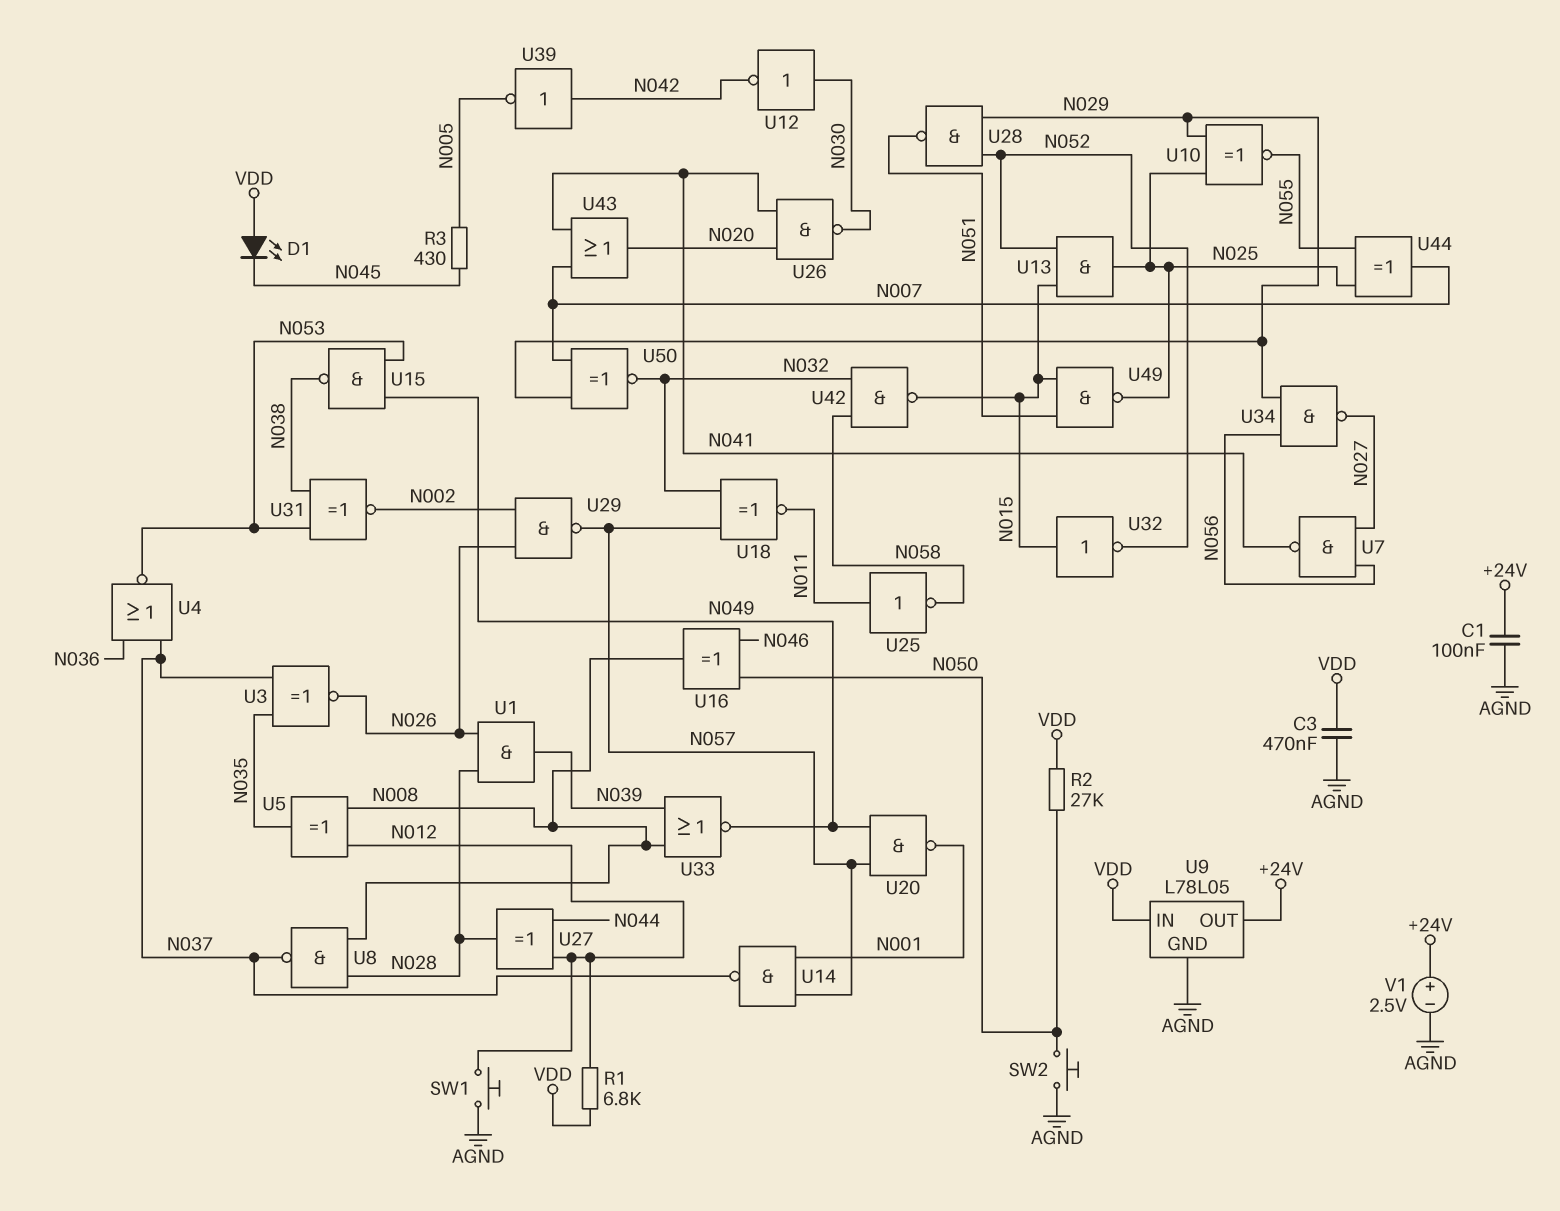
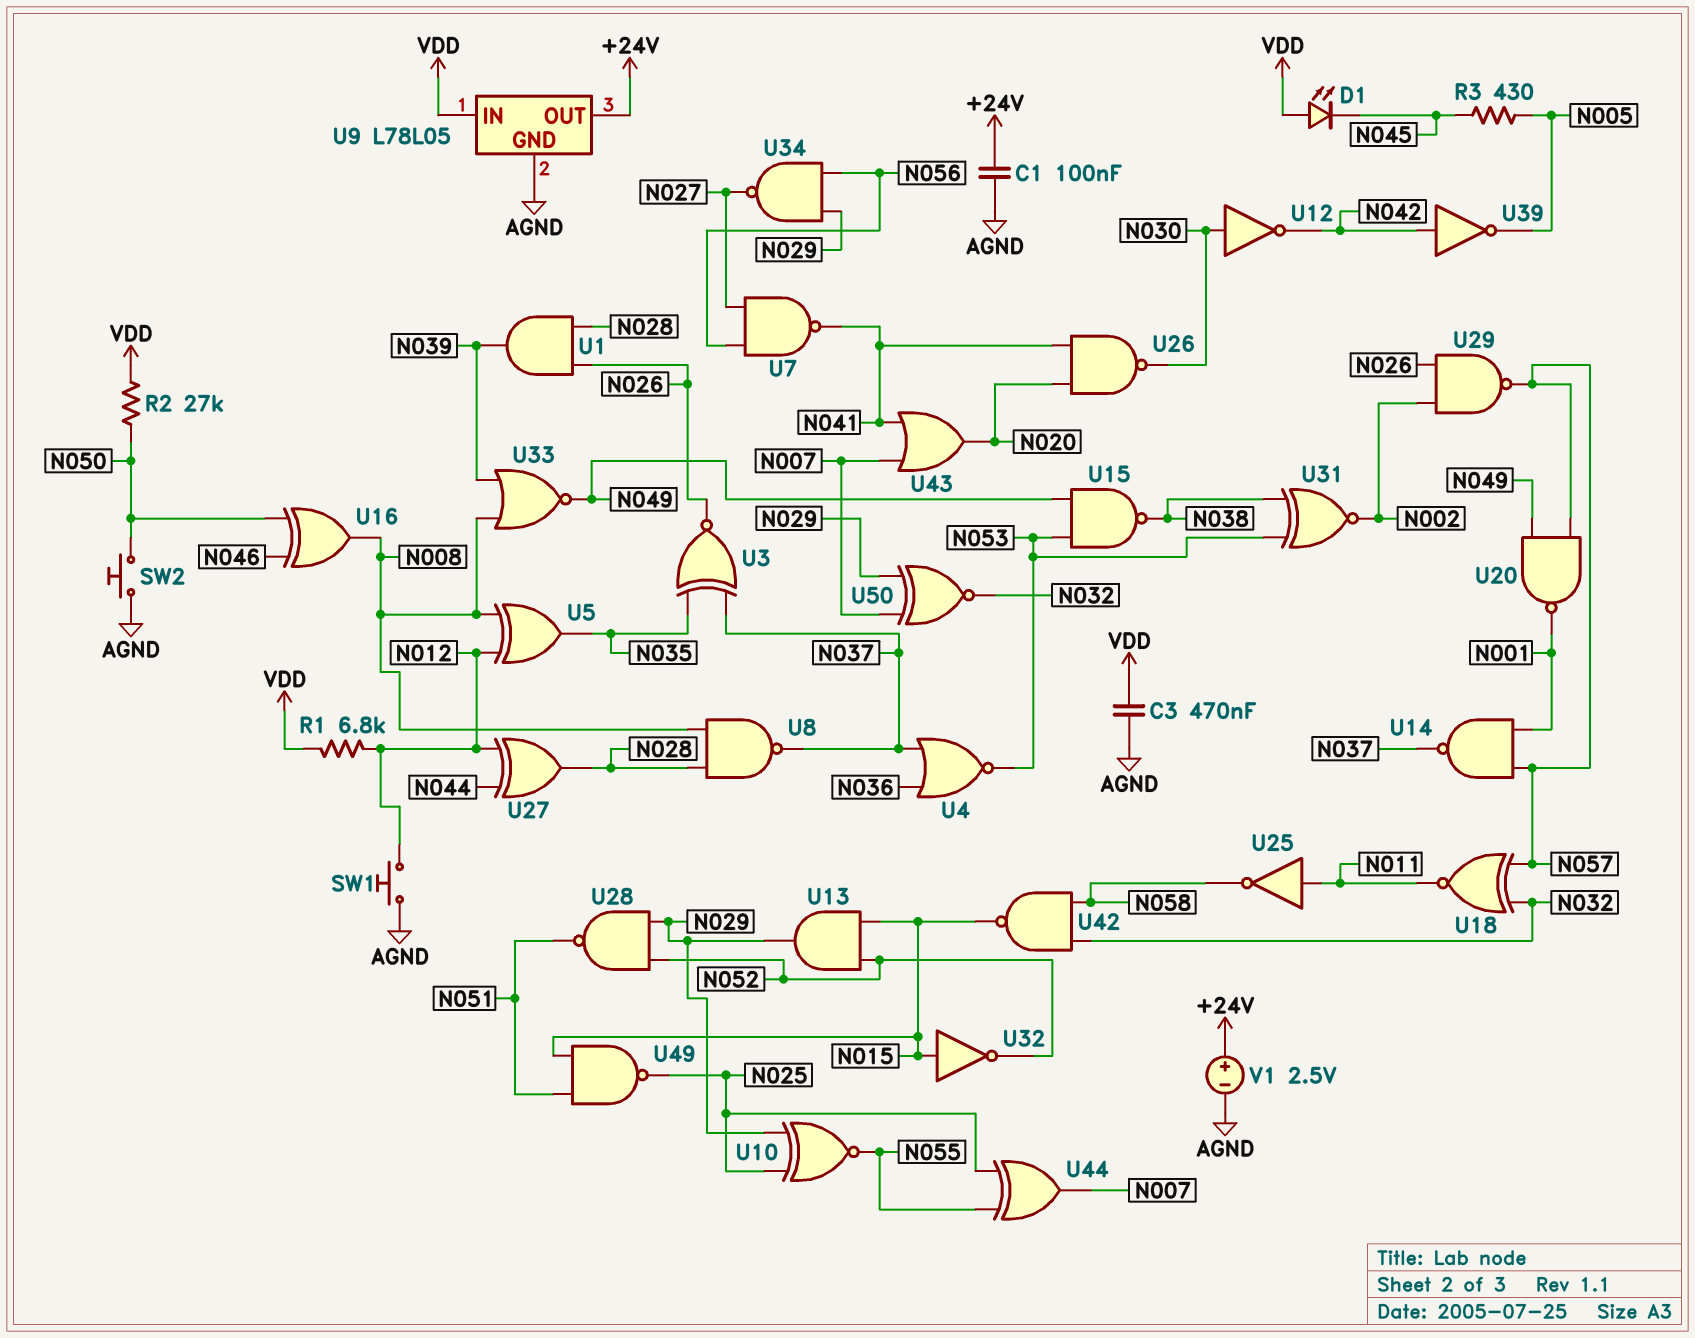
U13: AND (in N015, in N052, out N025) -> AND (in N015, in N052, out N029)

